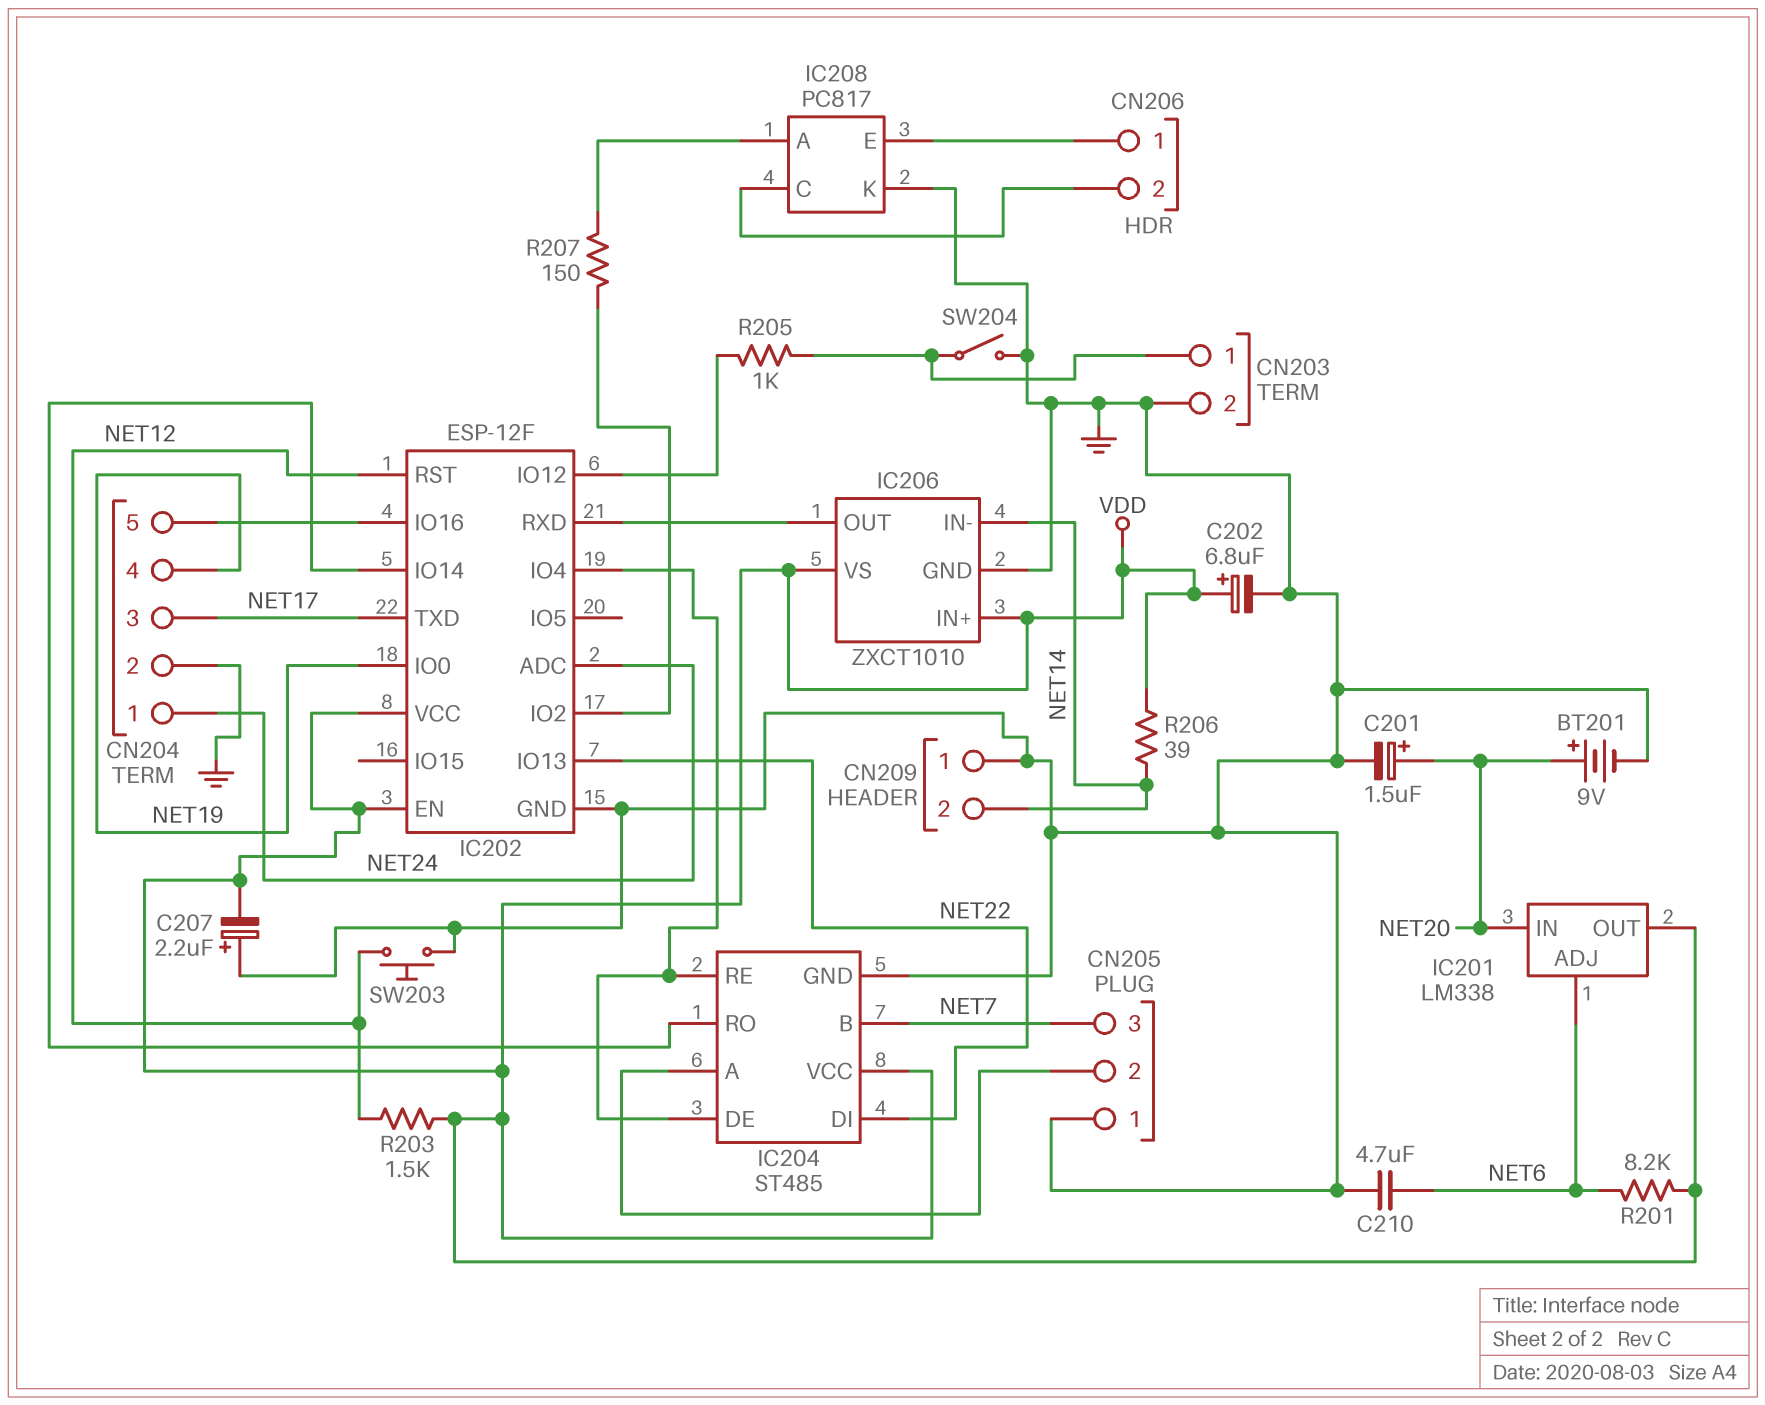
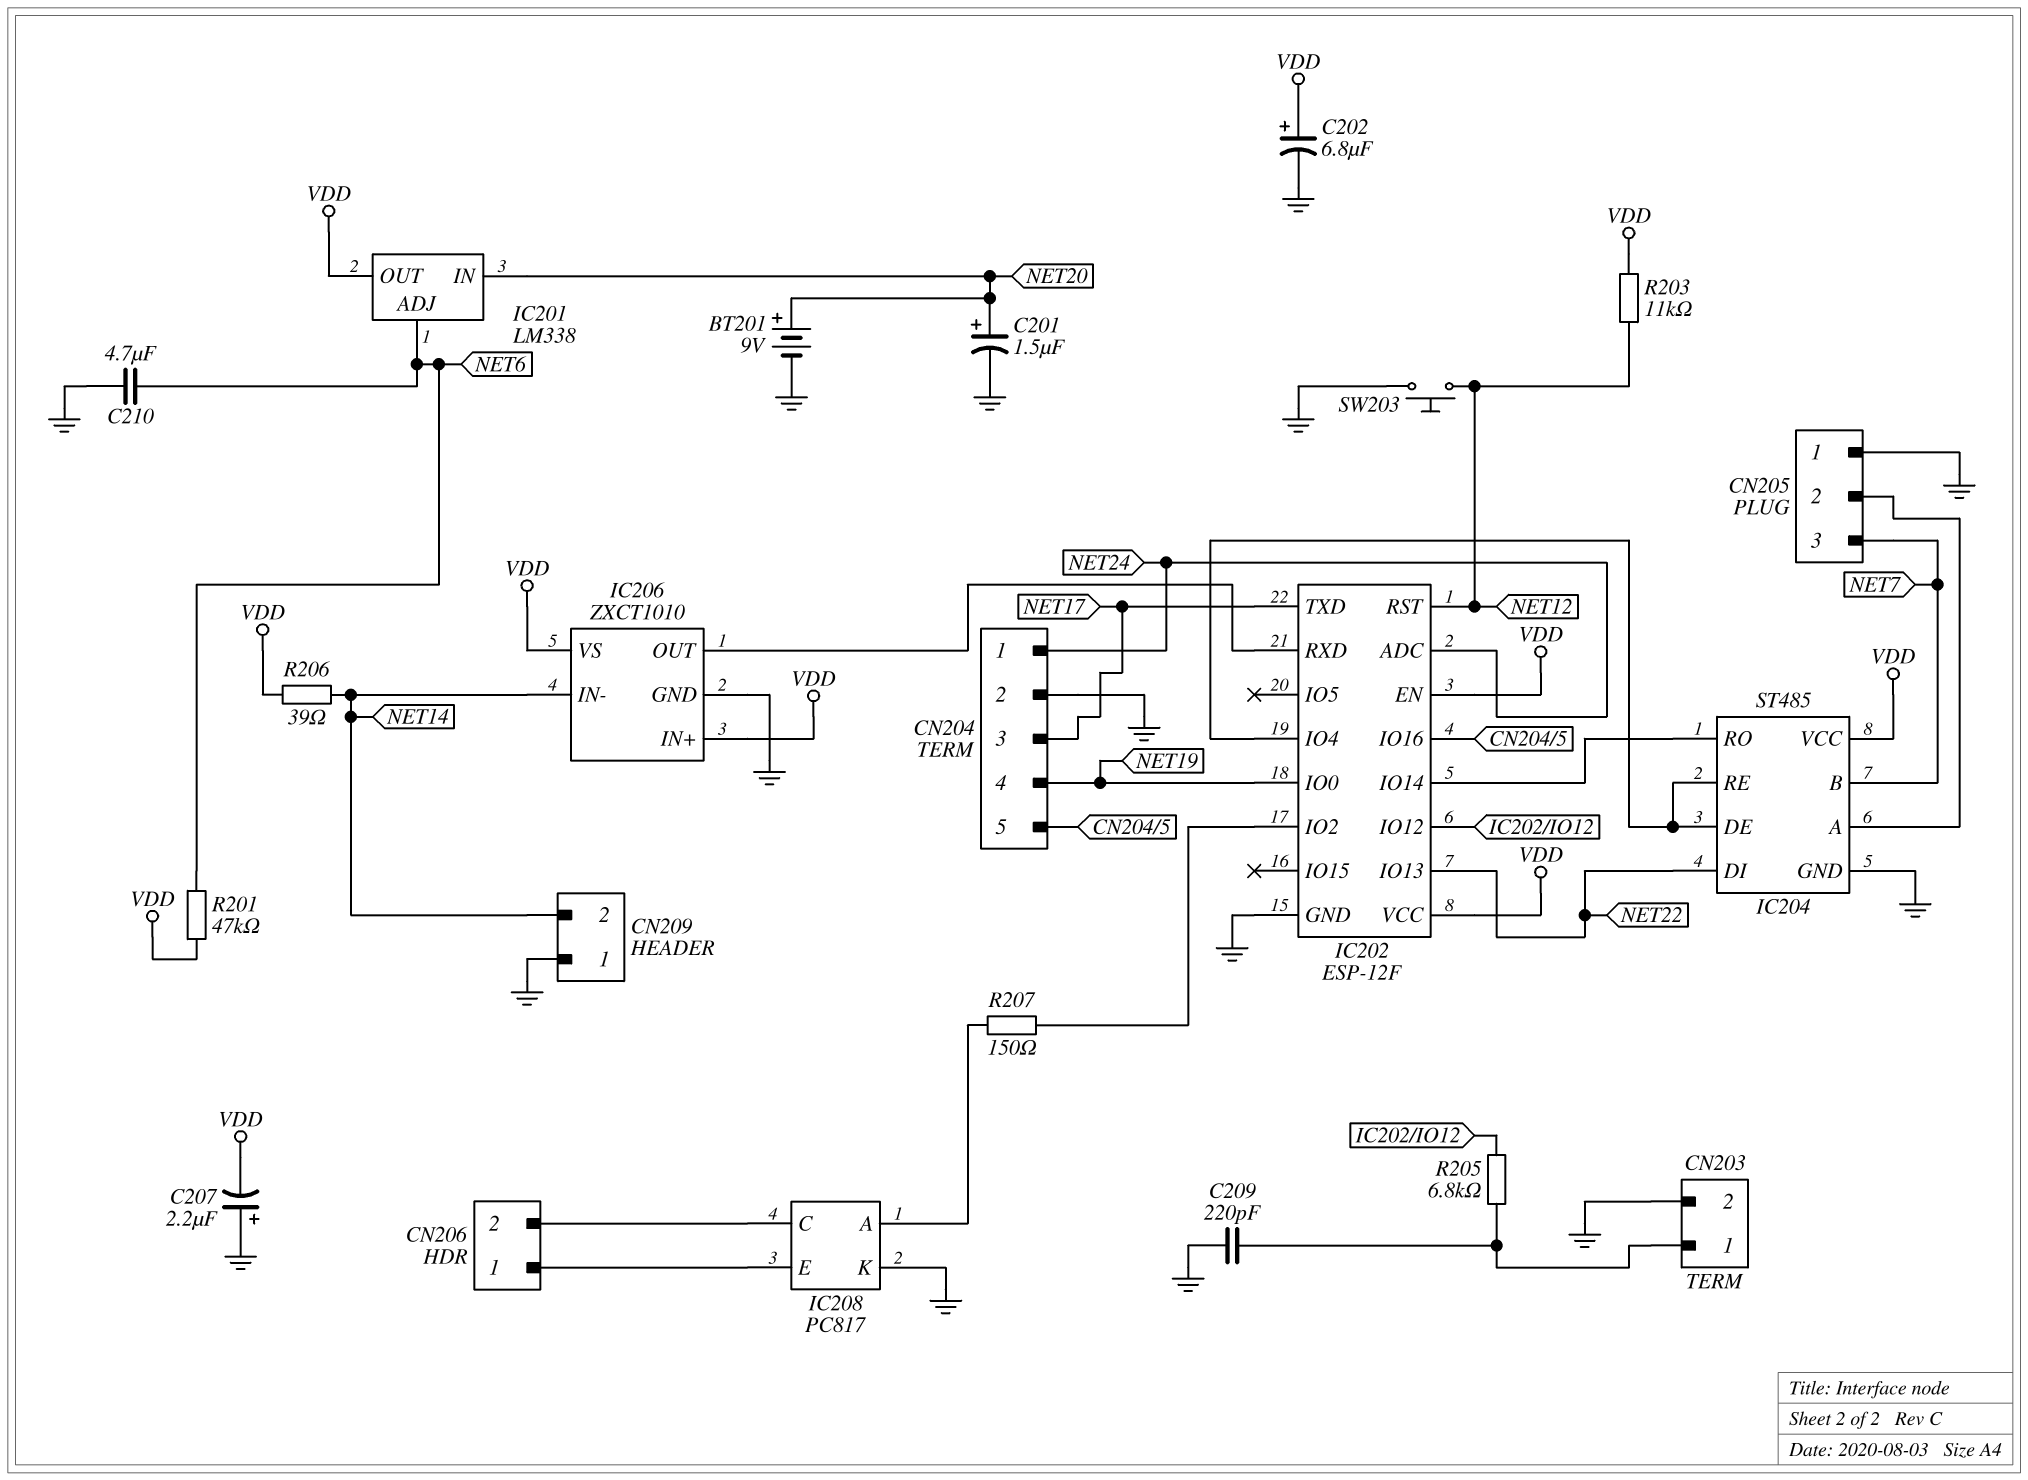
C209: none -> 220pF (CN203/1, GND)
R201: 8.2k (NET6, VDD) -> 47k (NET6, VDD)
R203: 1.5k (NET12, VDD) -> 11k (NET12, VDD)
R205: 1k (CN203/1, IC202/IO12) -> 6.8k (CN203/1, IC202/IO12)
SW204: switch (CN203/1, GND) -> none

